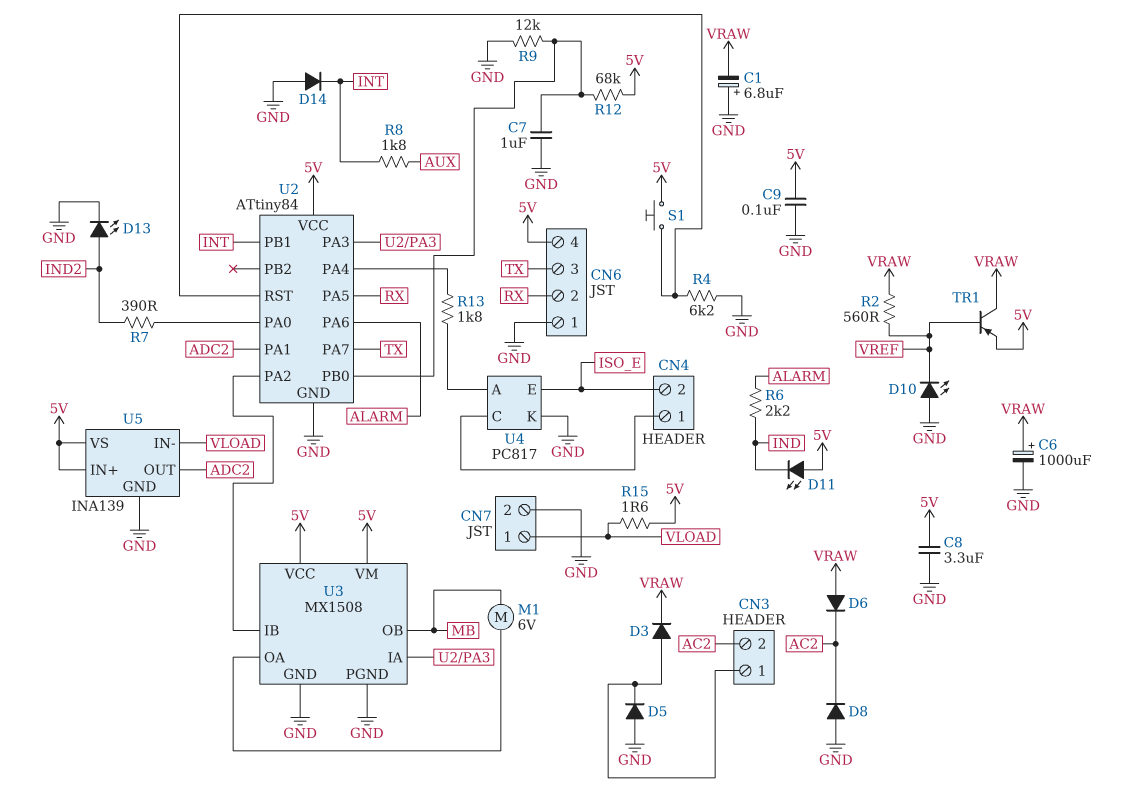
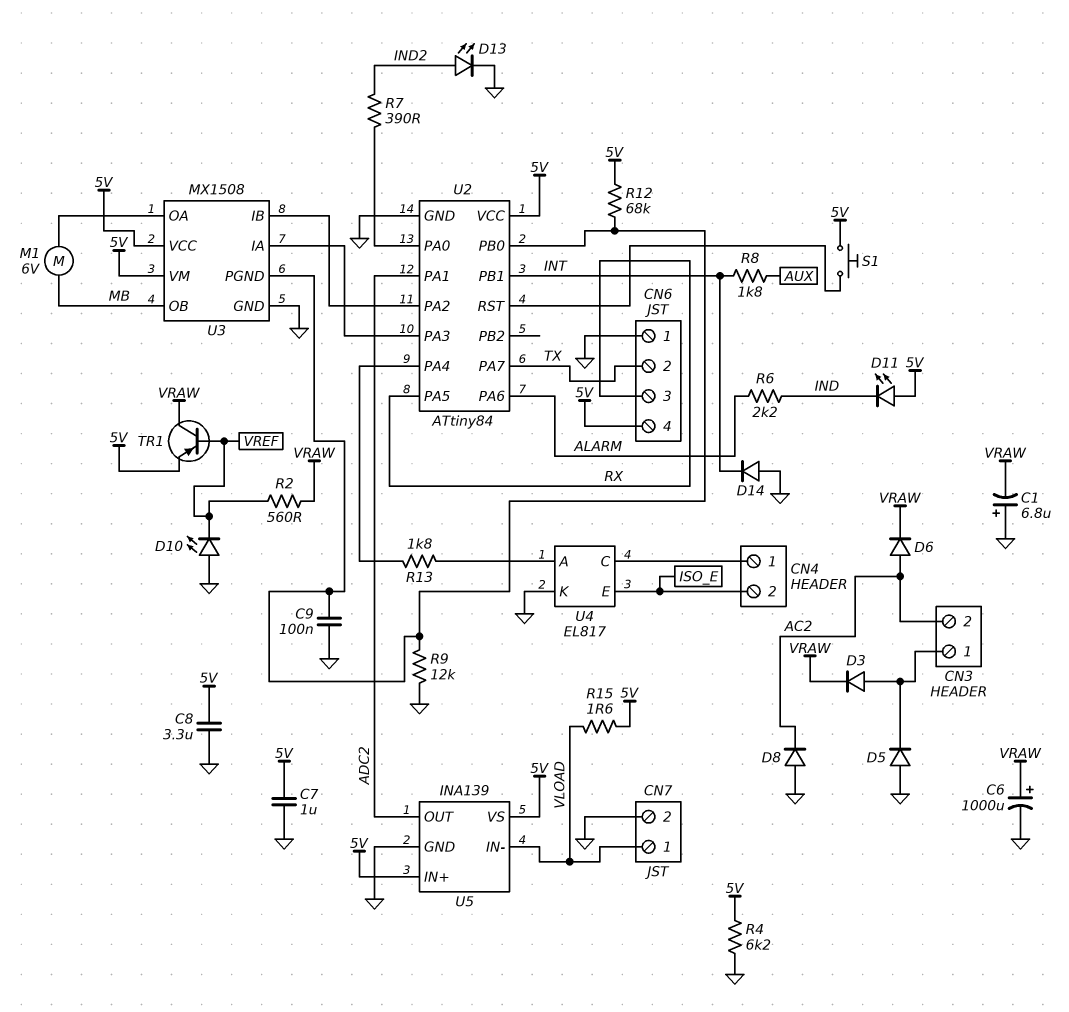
C7: 1uF (GND, U2/PB0) -> 1uF (5V, GND)
C9: 100nF (5V, GND) -> 100nF (GND, U2/PB0)
CN6 pin 2: RX -> TX
CN6 pin 3: TX -> RX
D6: diode (A VRAW, K AC2) -> diode (A AC2, K VRAW)
R4: 6.2k (GND, U2/RST) -> 6.2k (5V, GND)
U3 pin PGND: GND -> U2/PB0
U4: PC817 -> EL817

